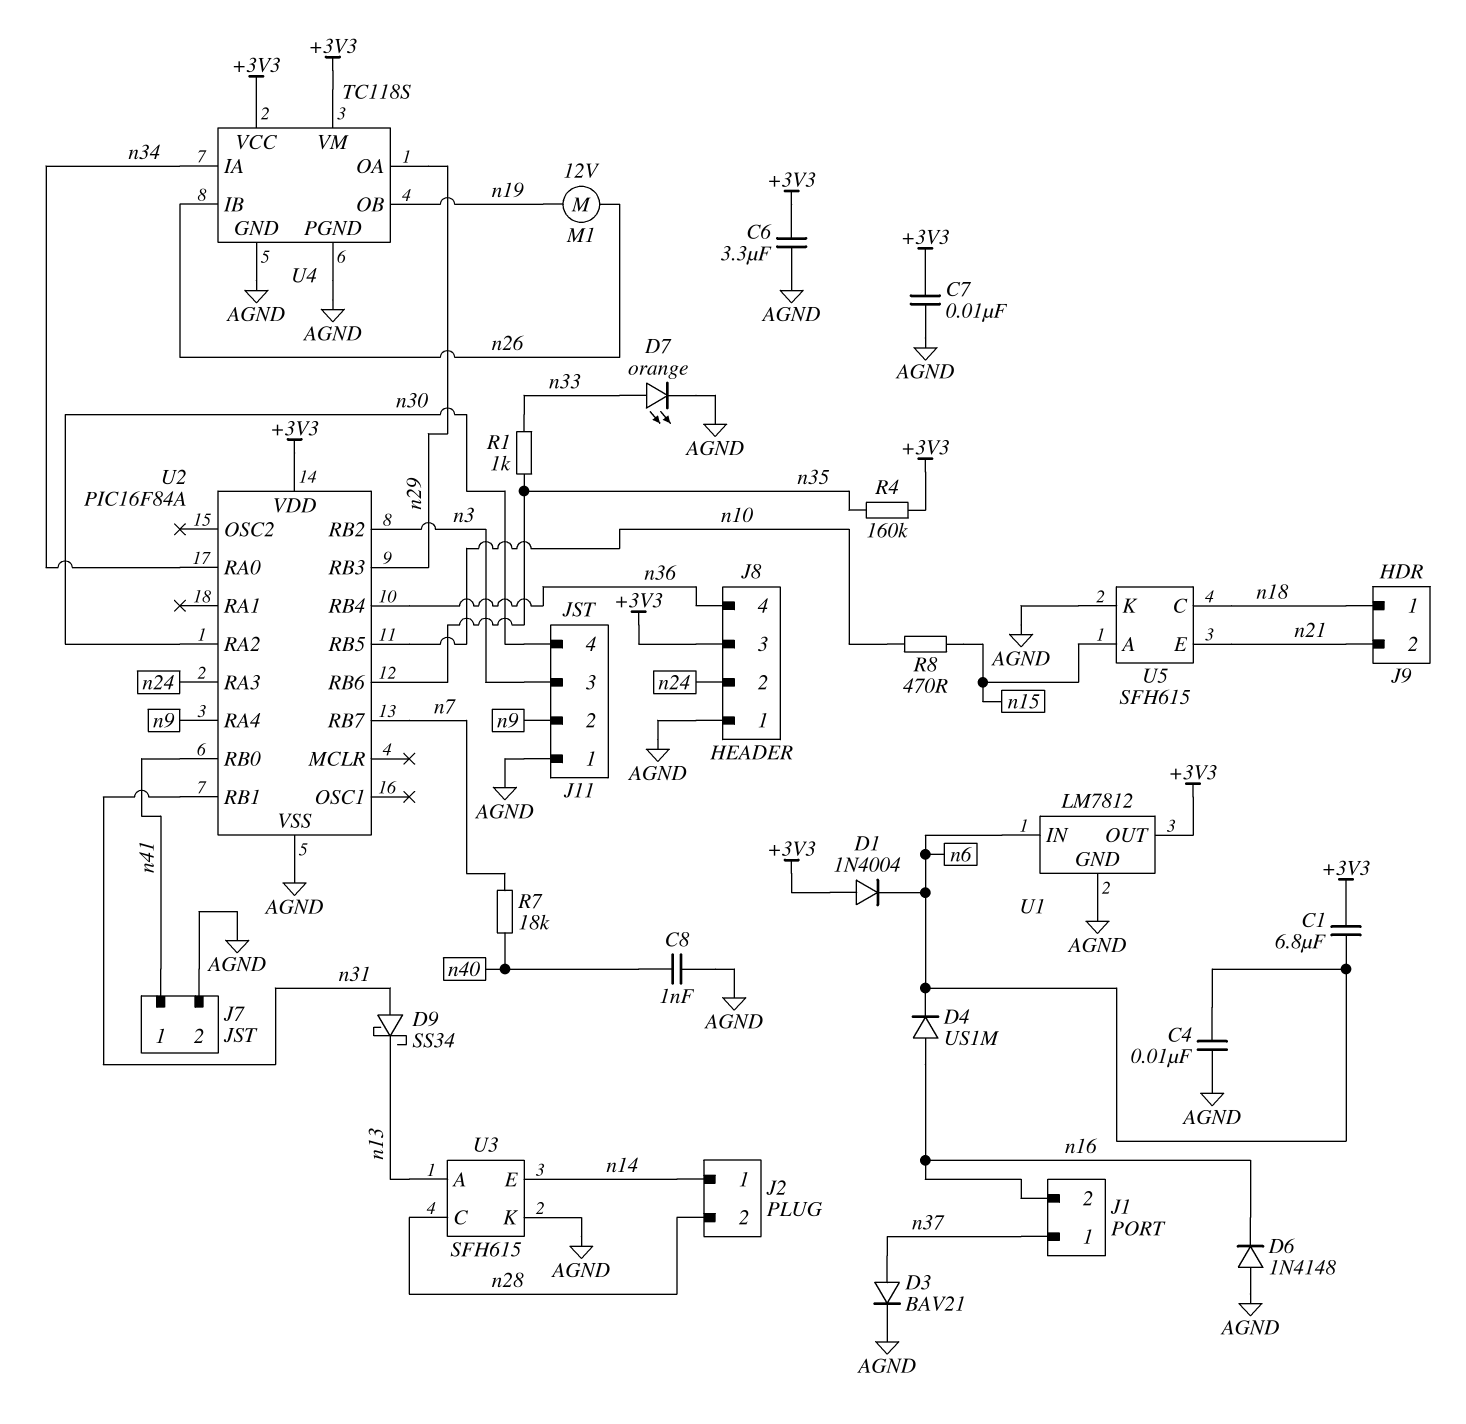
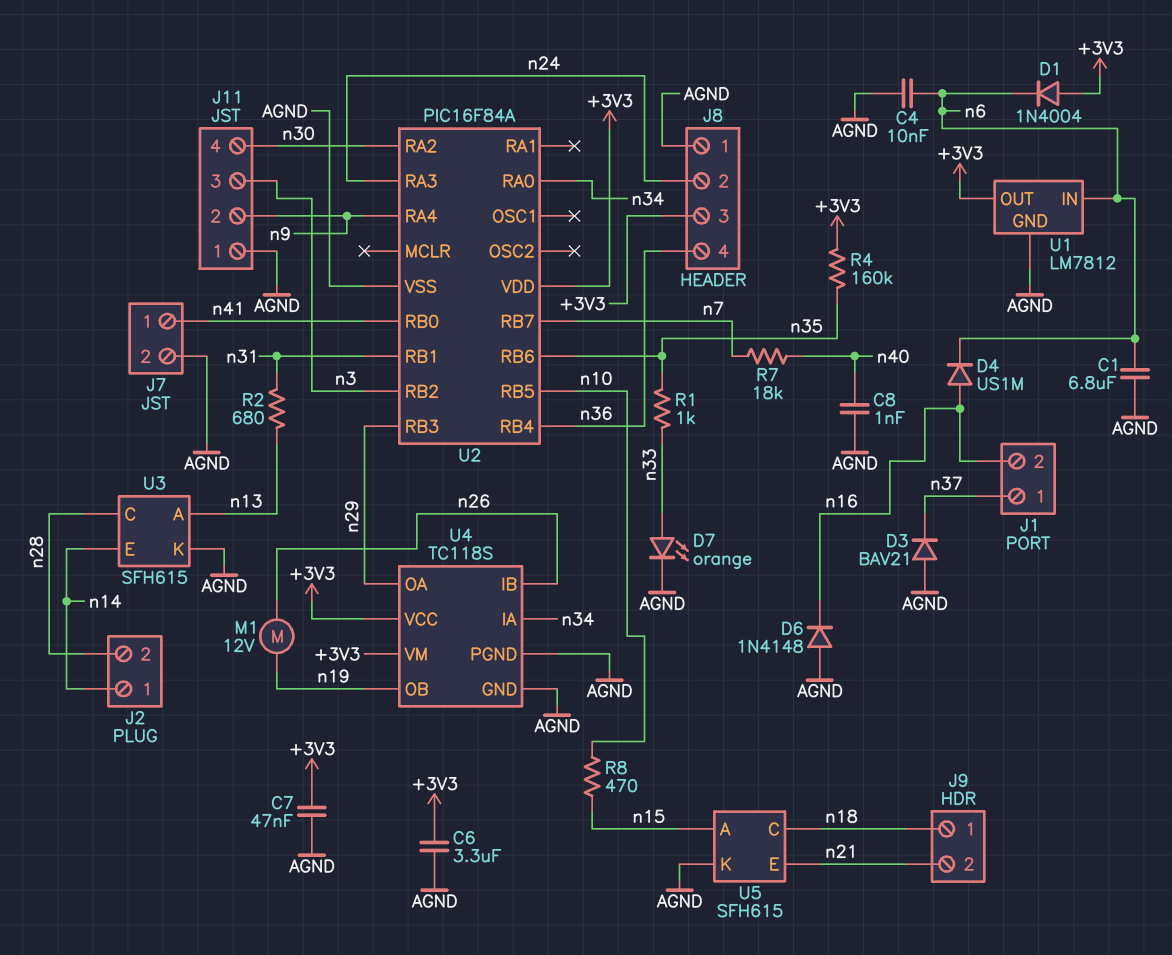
C1: 6.8uF (+3V3, n6) -> 6.8uF (AGND, n6)
C7: 10nF (+3V3, AGND) -> 47nF (+3V3, AGND)
D3: diode BAV21 (A n37, K AGND) -> diode BAV21 (A AGND, K n37)
D9: schottky SS34 (A n31, K n13) -> none
R2: none -> 680 (n13, n31)

